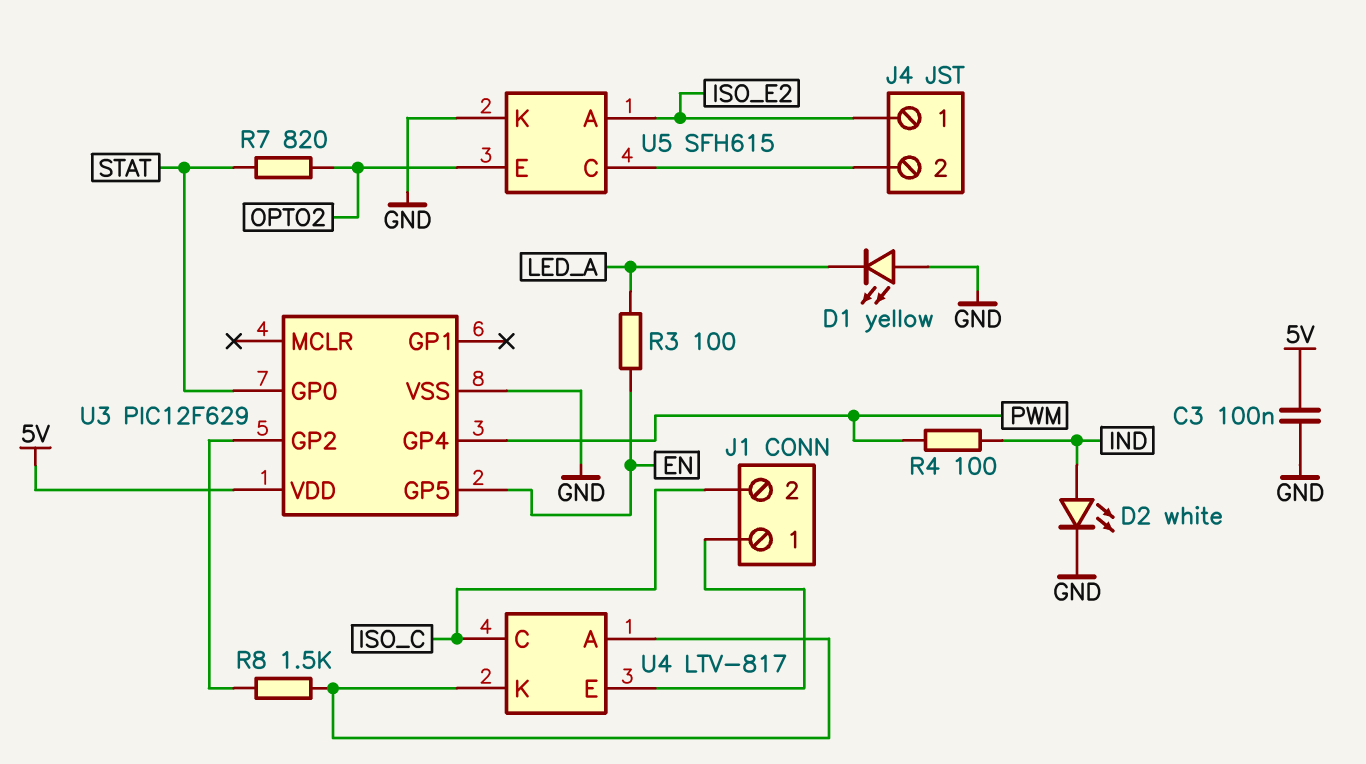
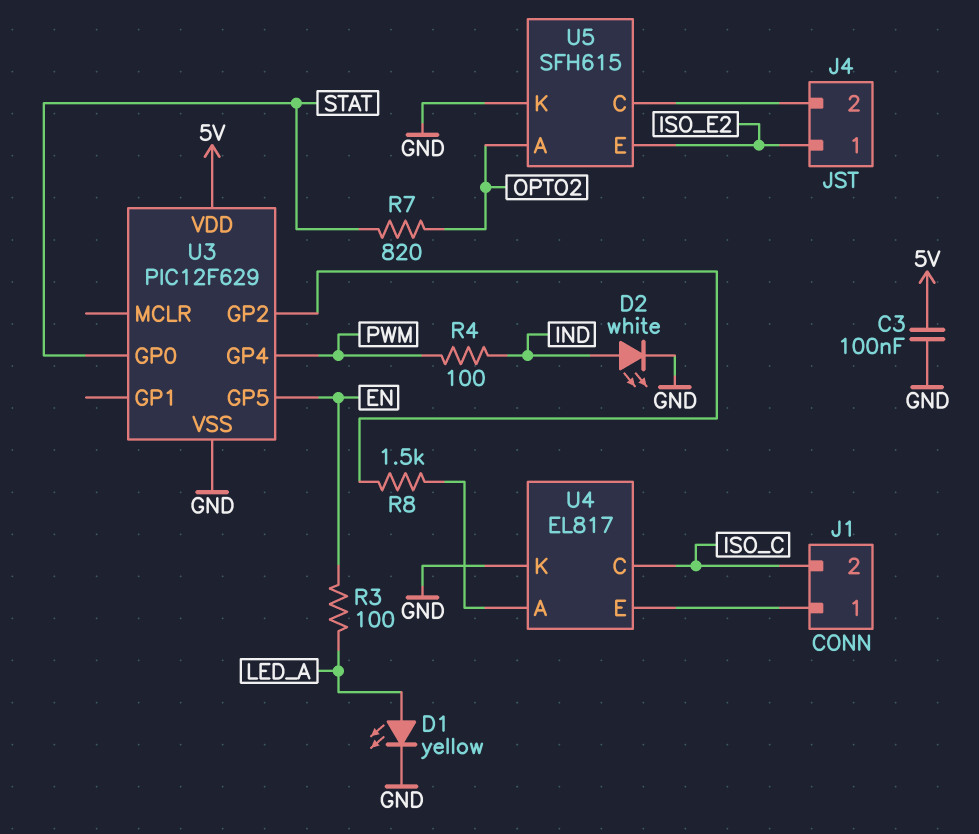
D1: LED yellow (A GND, K LED_A) -> LED yellow (A LED_A, K GND)
U4: LTV-817 -> EL817
U4 pin K: U4/A -> GND
U5 pin A: ISO_E2 -> OPTO2
U5 pin E: OPTO2 -> ISO_E2

